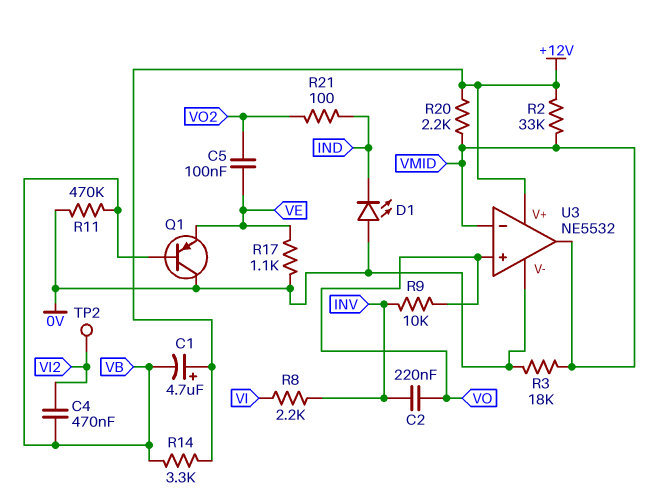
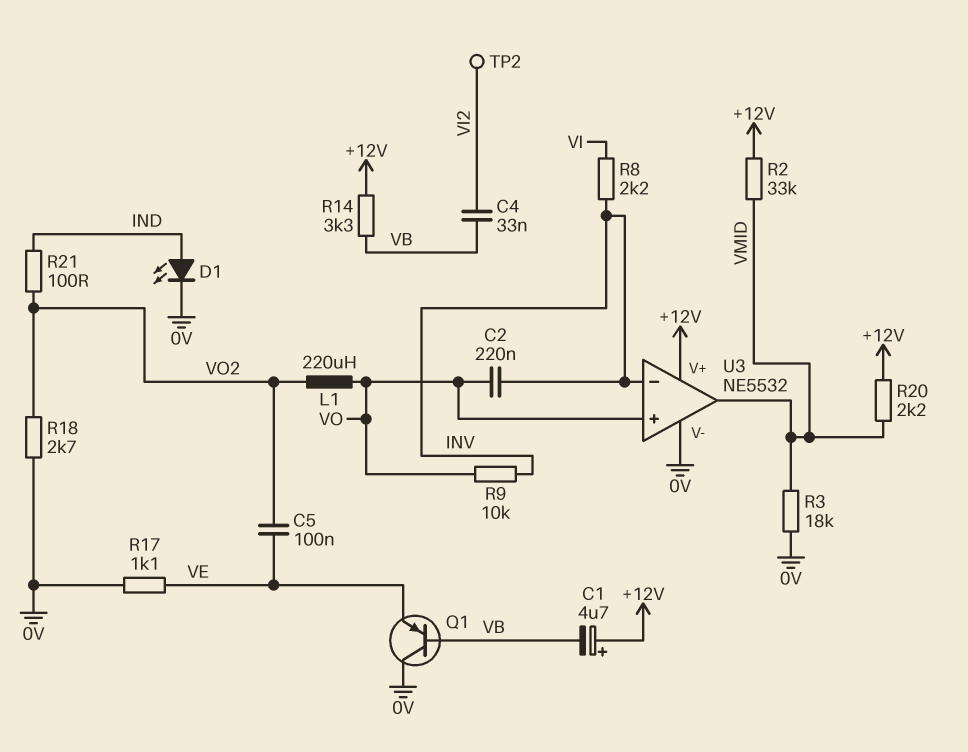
C4: 470nF (VB, VI2) -> 33nF (VB, VI2)
D1: LED (A 0V, K IND) -> LED (A IND, K 0V)
L1: none -> 220uH (VO, VO2)
R11: 470k (0V, VB) -> none
R18: none -> 2.7k (0V, VO2)
U3 pin in-: VMID -> INV

